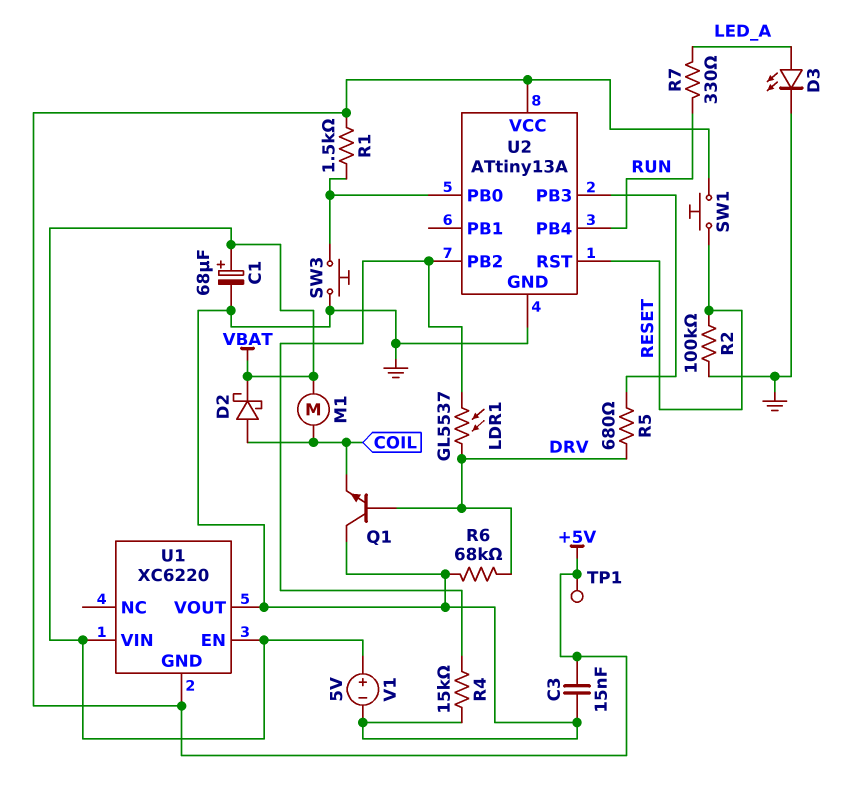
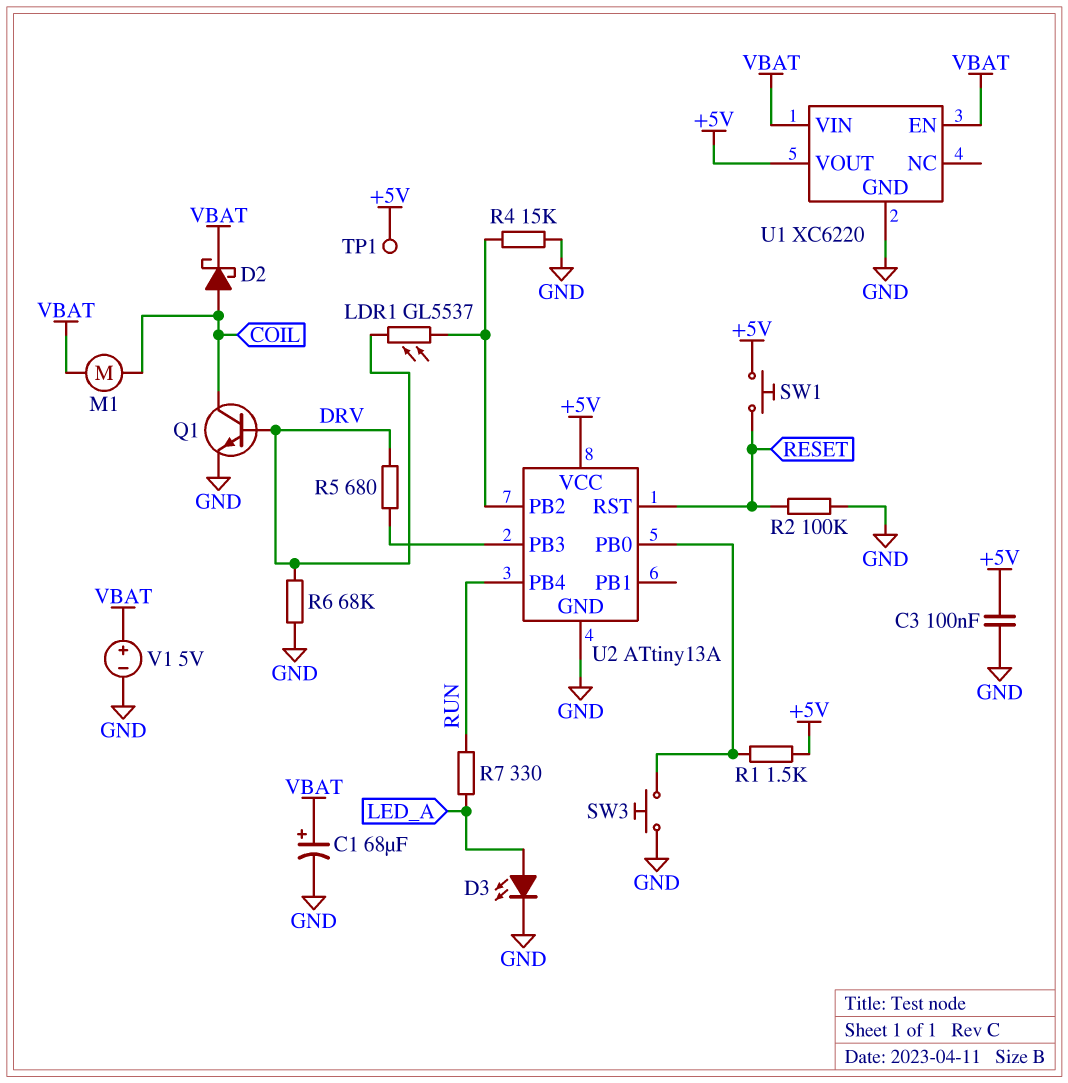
C3: 15nF (+5V, GND) -> 100nF (+5V, GND)
Q1: NPN (B DRV, C GND, E COIL) -> NPN (B DRV, C COIL, E GND)
U1 pin GND: +5V -> GND
U1 pin VOUT: GND -> +5V

